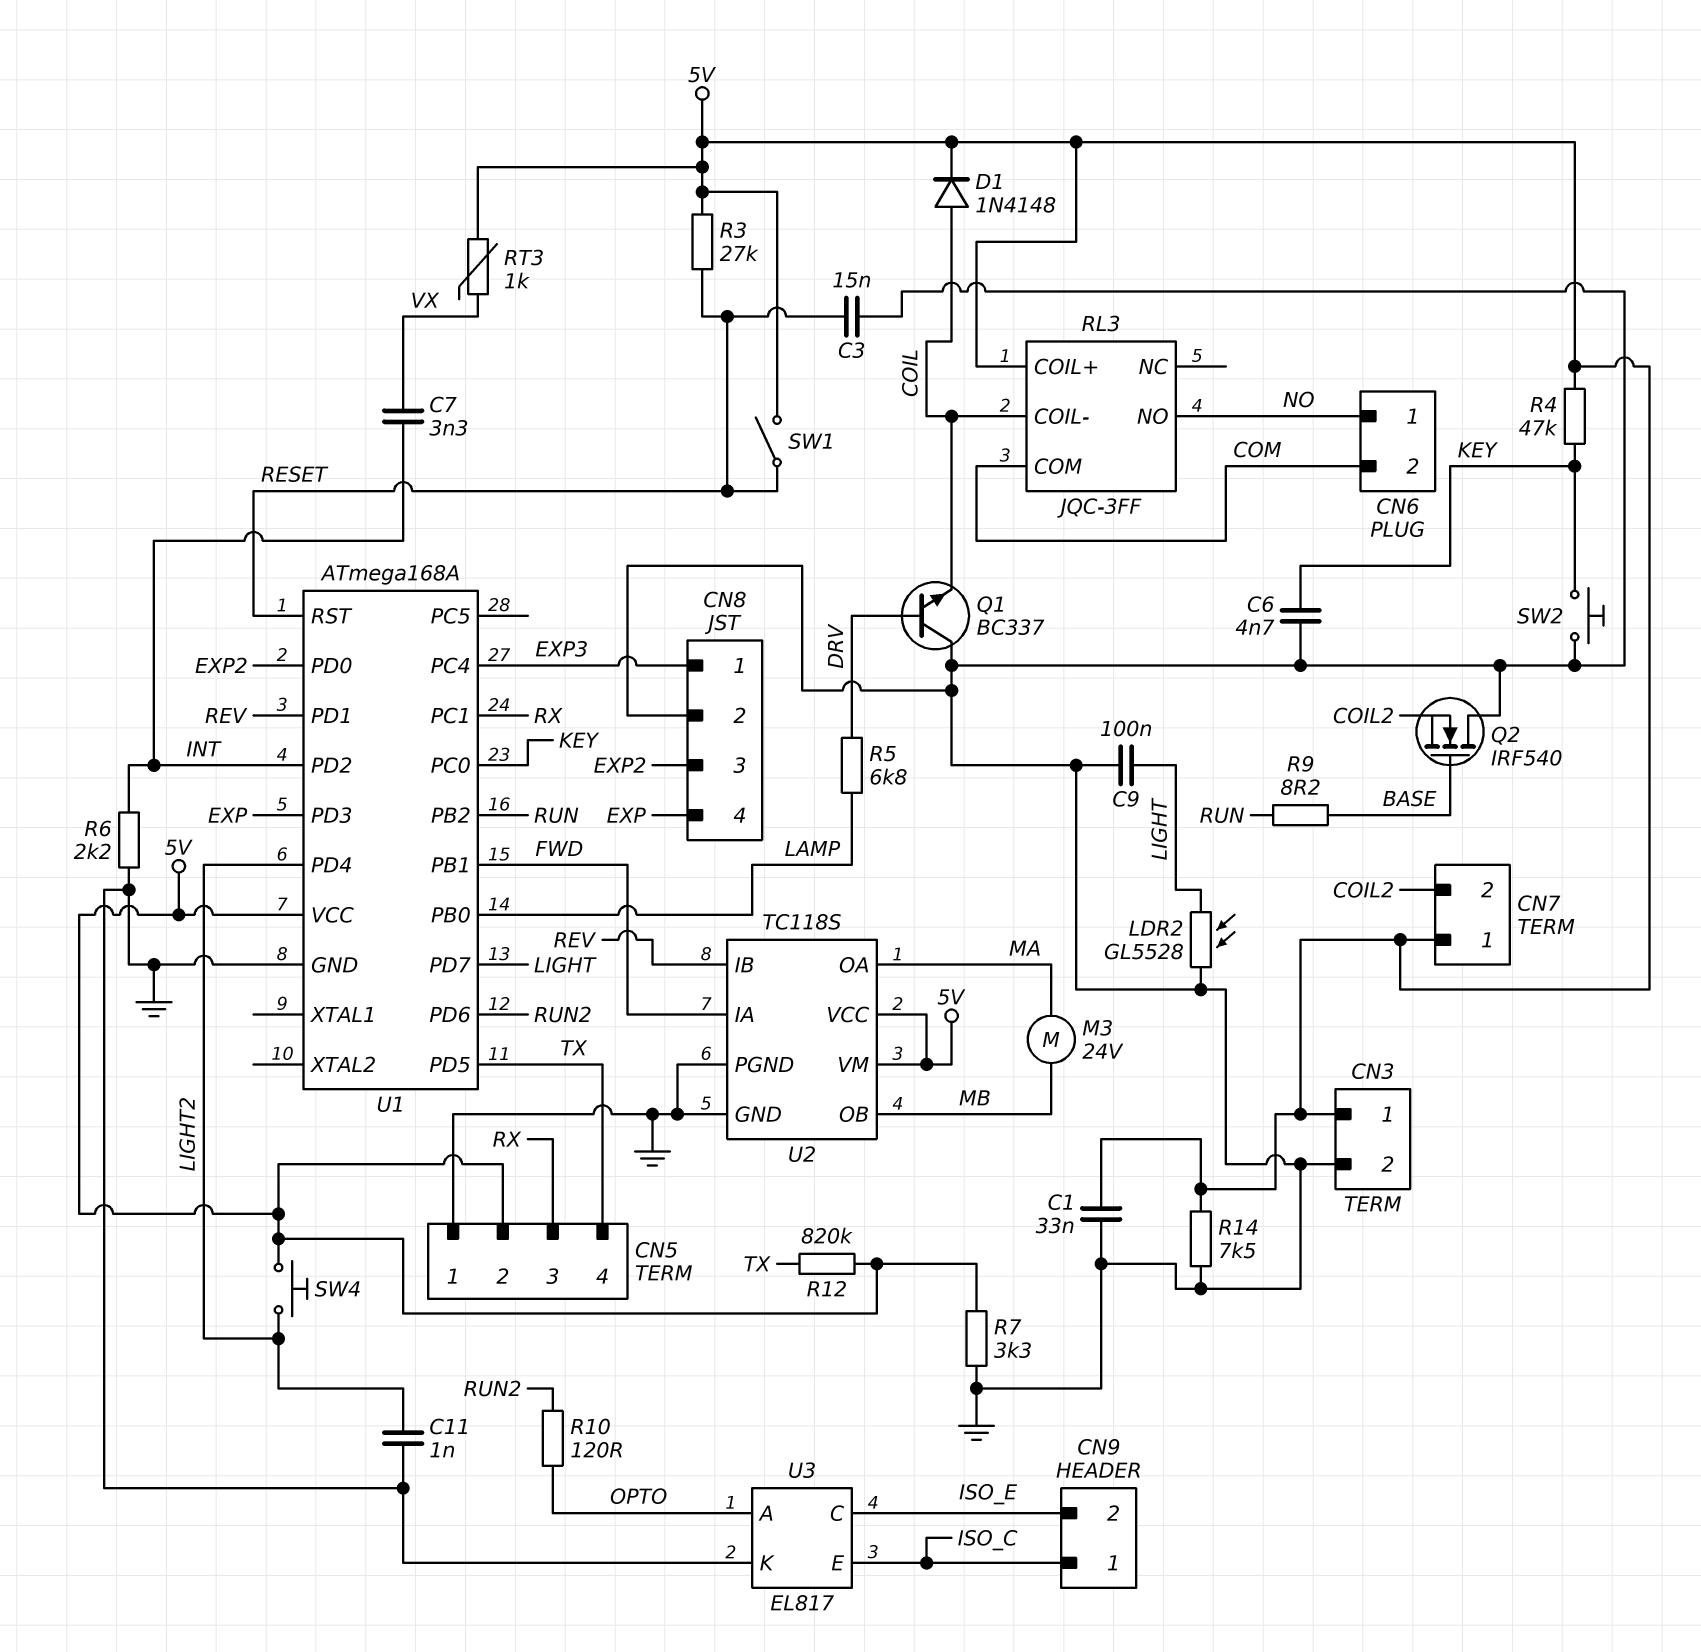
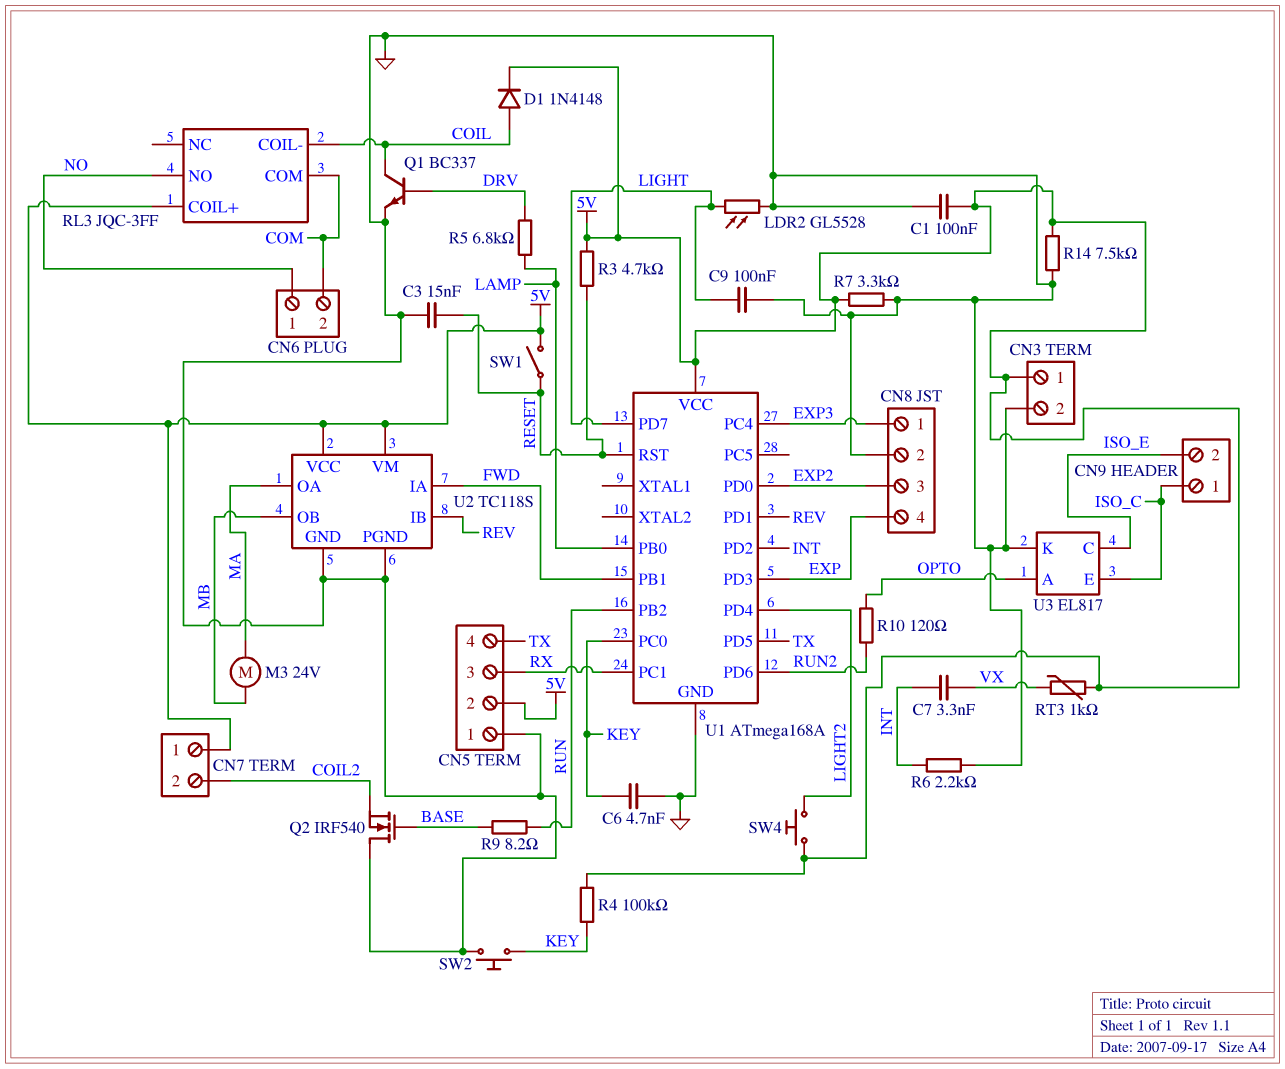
C1: 33nF (5V, GND) -> 100nF (5V, GND)
C11: 1nF (GND, LIGHT2) -> none
Q1: NPN BC337 (B DRV, C GND, E COIL) -> NPN BC337 (B DRV, C COIL, E GND)
R3: 27k (5V, RESET) -> 4.7k (5V, RESET)
R4: 47k (5V, KEY) -> 100k (5V, KEY)
R12: 820k (5V, TX) -> none

